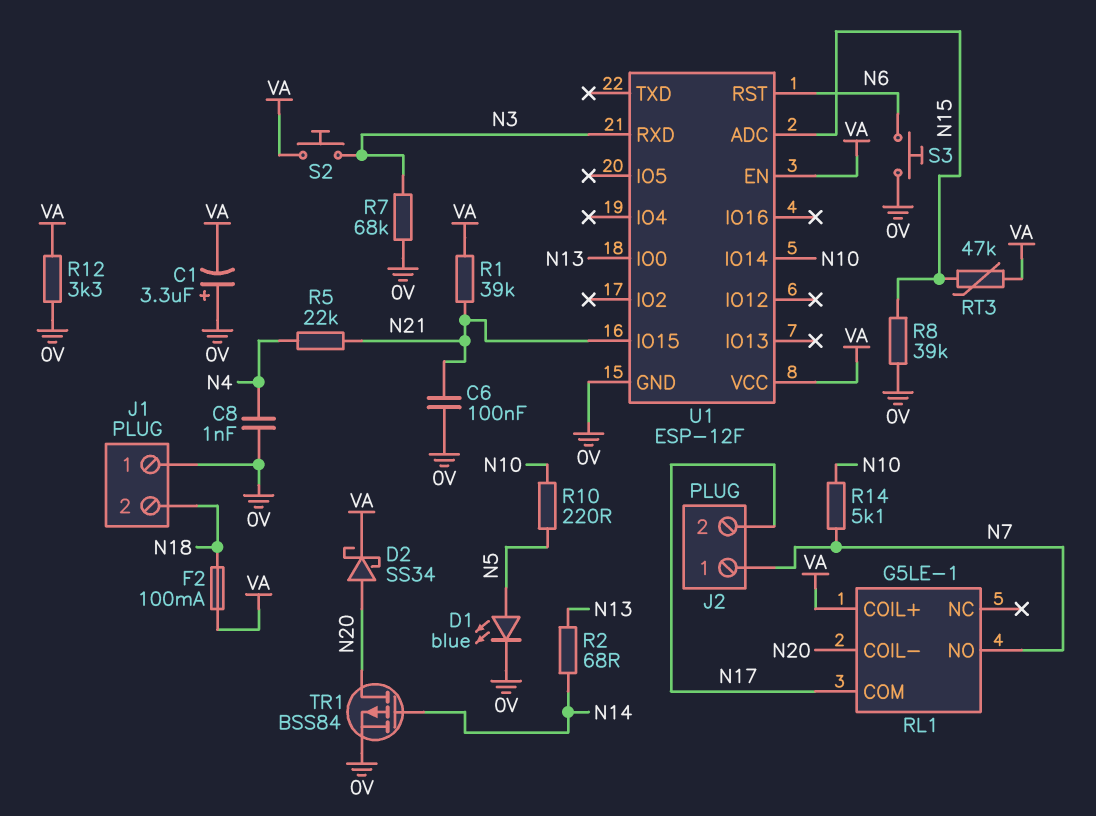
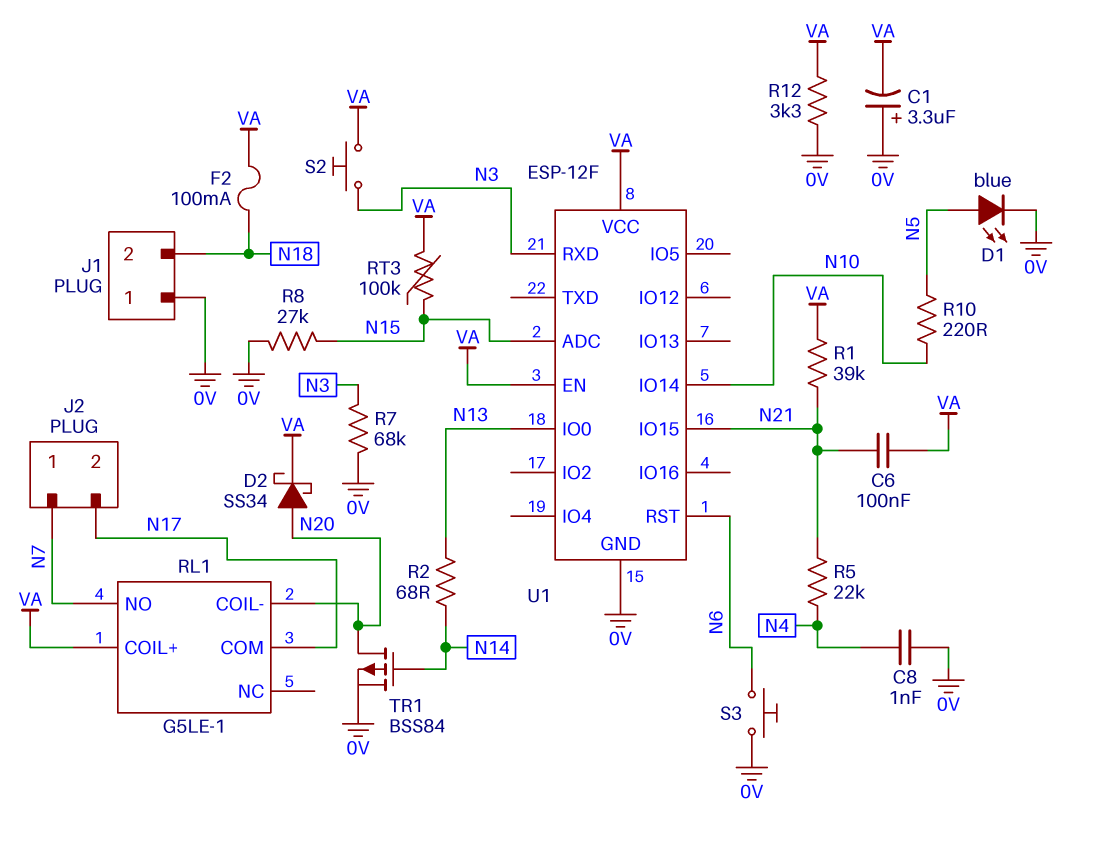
C6: 100nF (0V, N21) -> 100nF (N21, VA)
R8: 39k (0V, N15) -> 27k (0V, N15)
R14: 5.1k (N7, N10) -> none
RT3: 47k (N15, VA) -> 100k (N15, VA)

